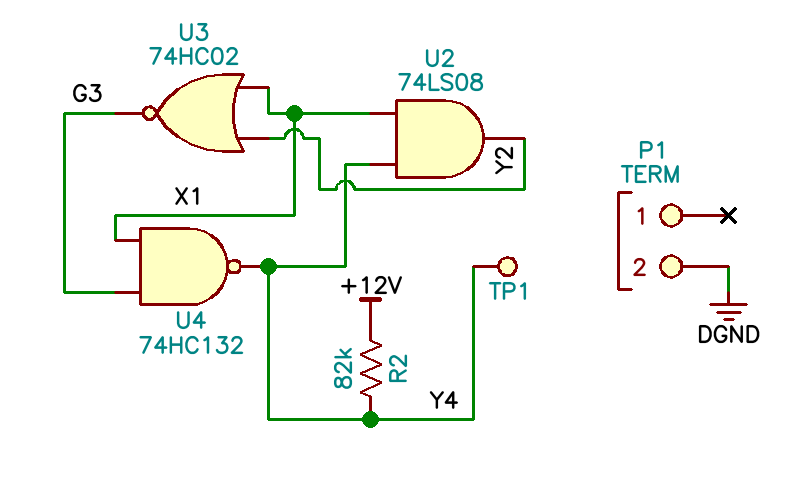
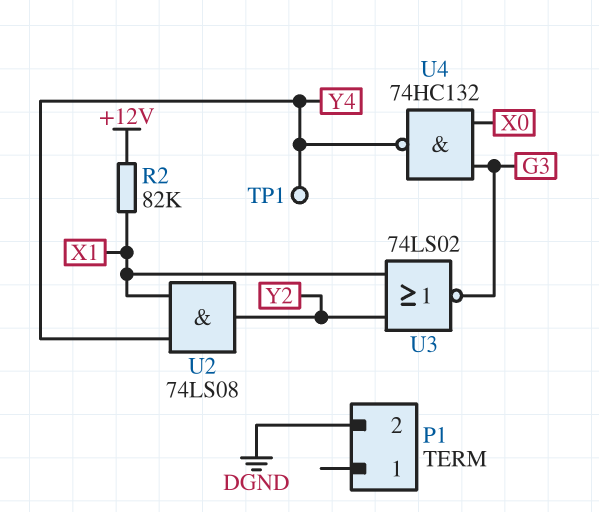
R2: 82k (+12V, Y4) -> 82k (+12V, X1)
U3: NOR 74HC02 (in X1, in Y2, out G3) -> NOR 74LS02 (in X1, in Y2, out G3)
U4: NAND 74HC132 (in G3, in X1, out Y4) -> NAND 74HC132 (in G3, in X0, out Y4)

